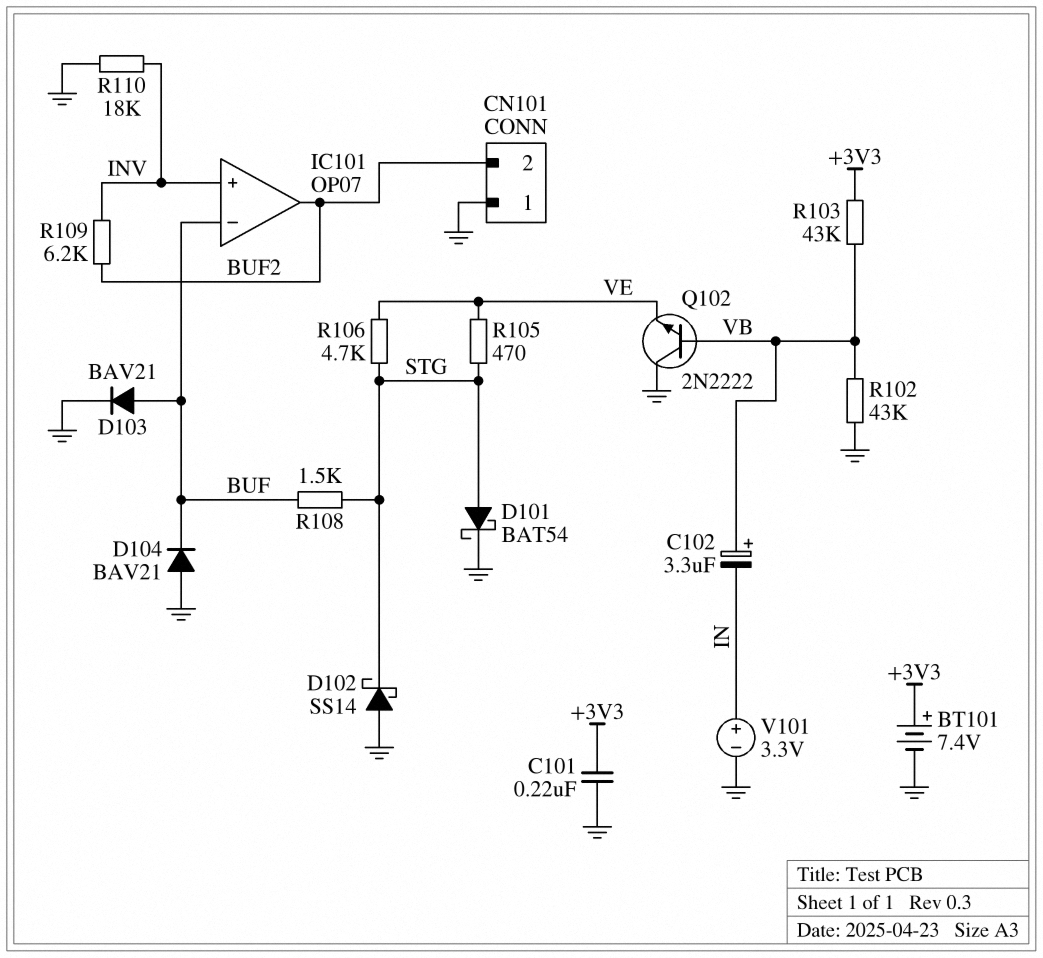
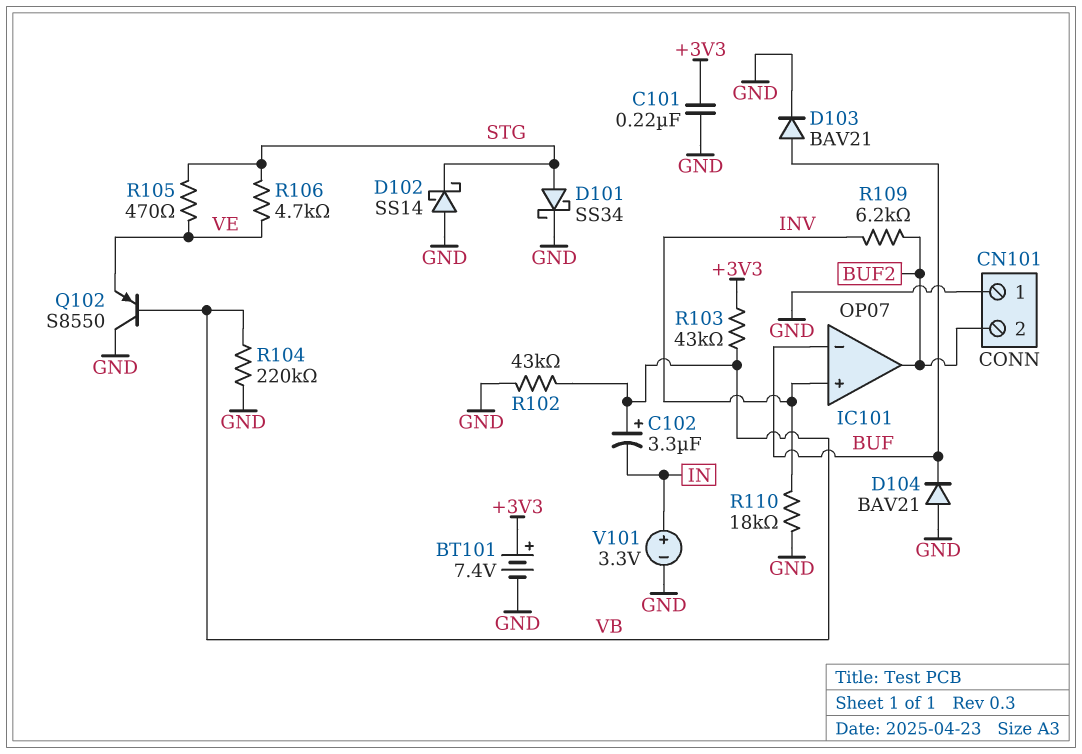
D101: schottky BAT54 (A STG, K GND) -> schottky SS34 (A STG, K GND)
Q102: NPN 2N2222 (B VB, C GND, E VE) -> PNP S8550 (B VB, C GND, E VE)
R104: none -> 220k (GND, VB)
R108: 1.5k (BUF, STG) -> none

